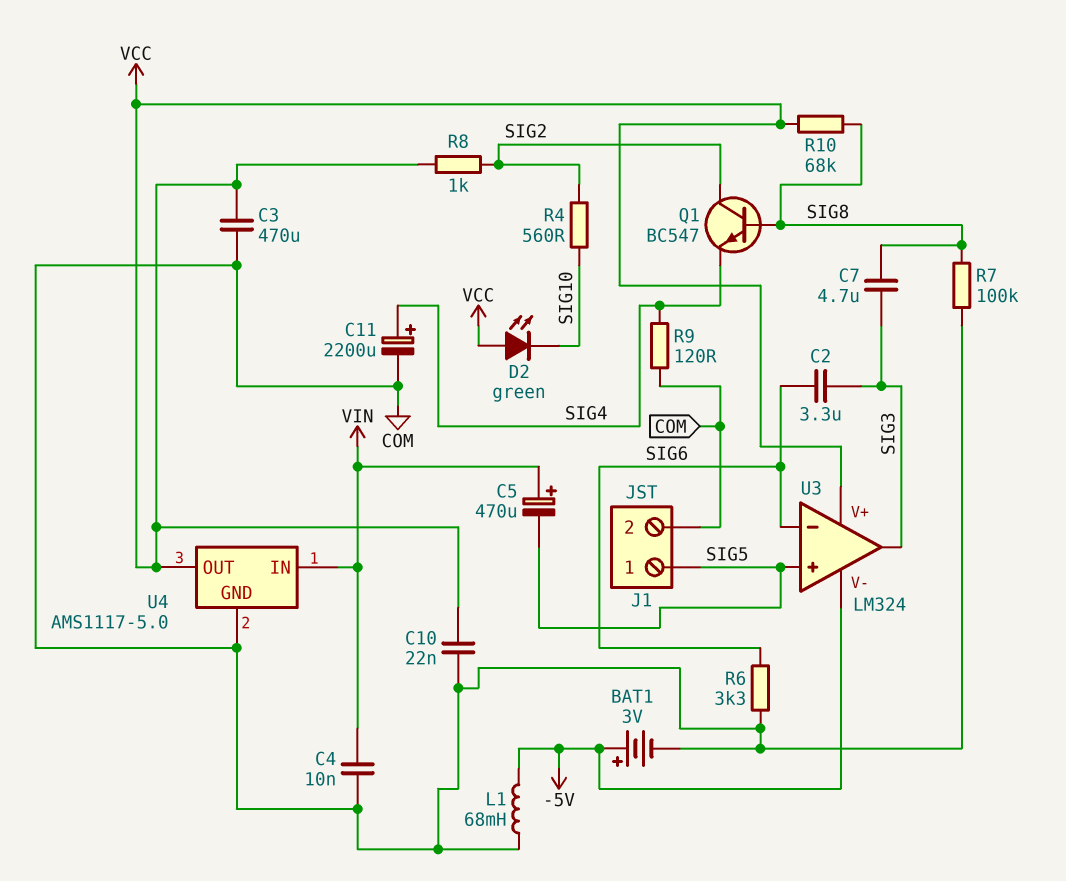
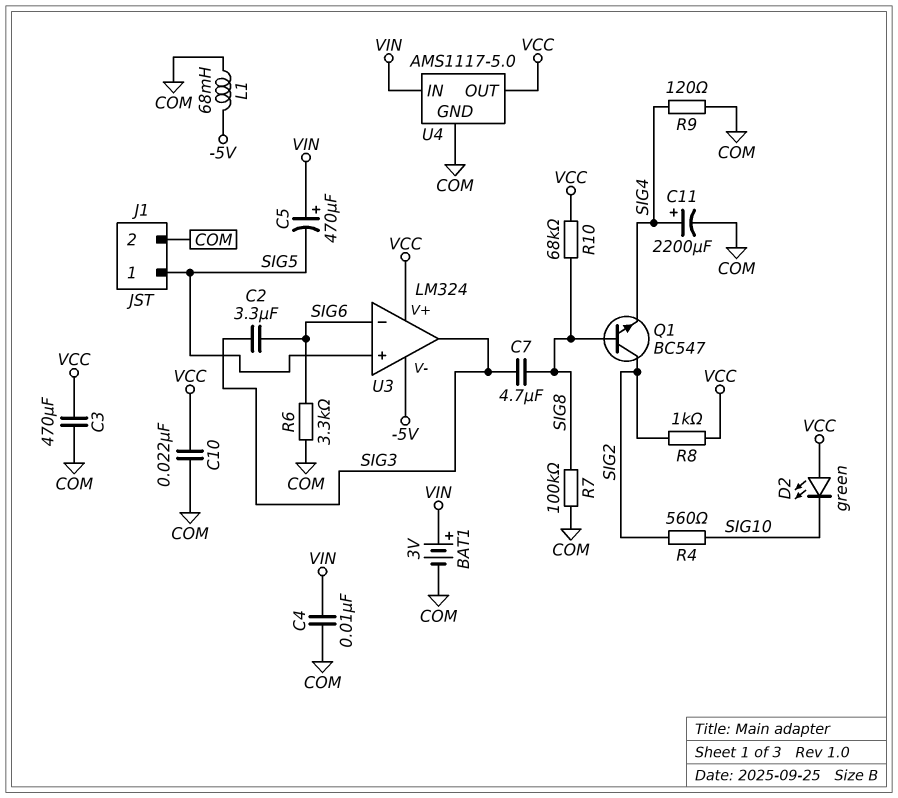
BAT1: 3V (plus -5V, minus COM) -> 3V (plus VIN, minus COM)

